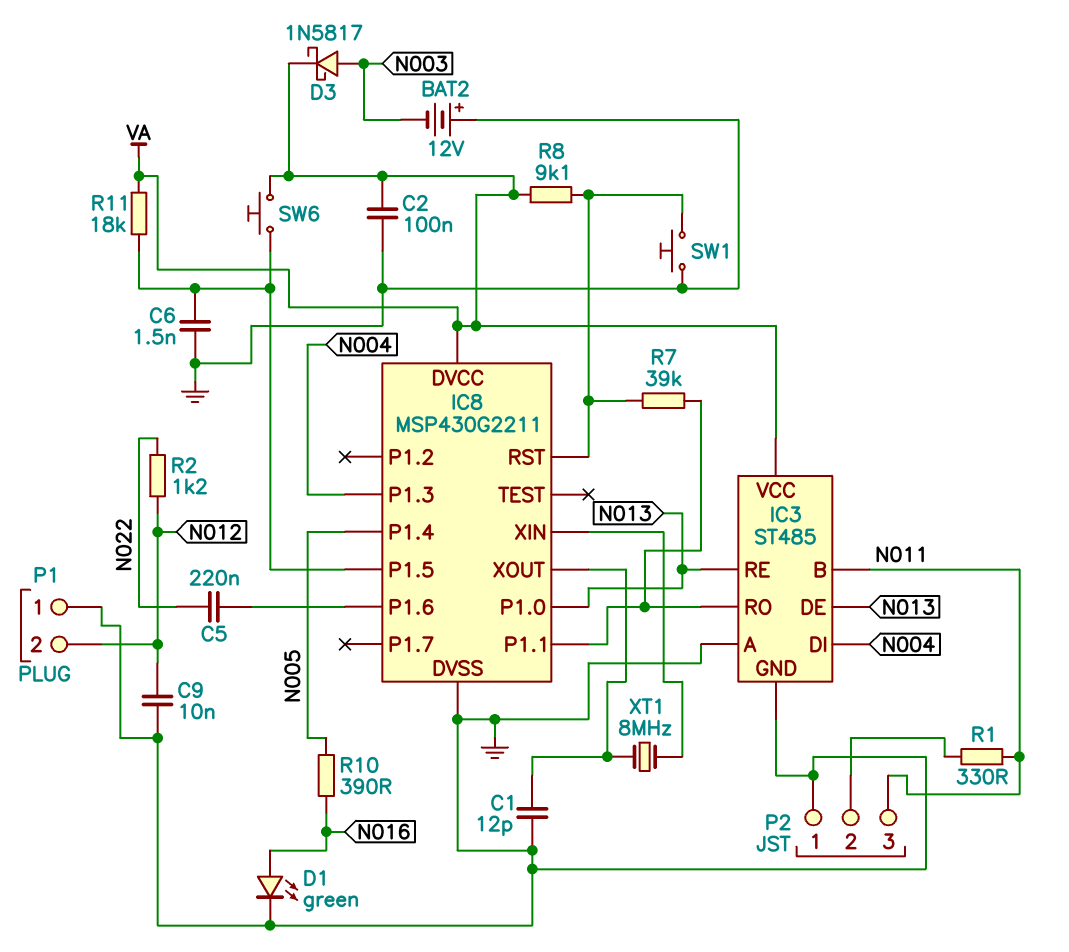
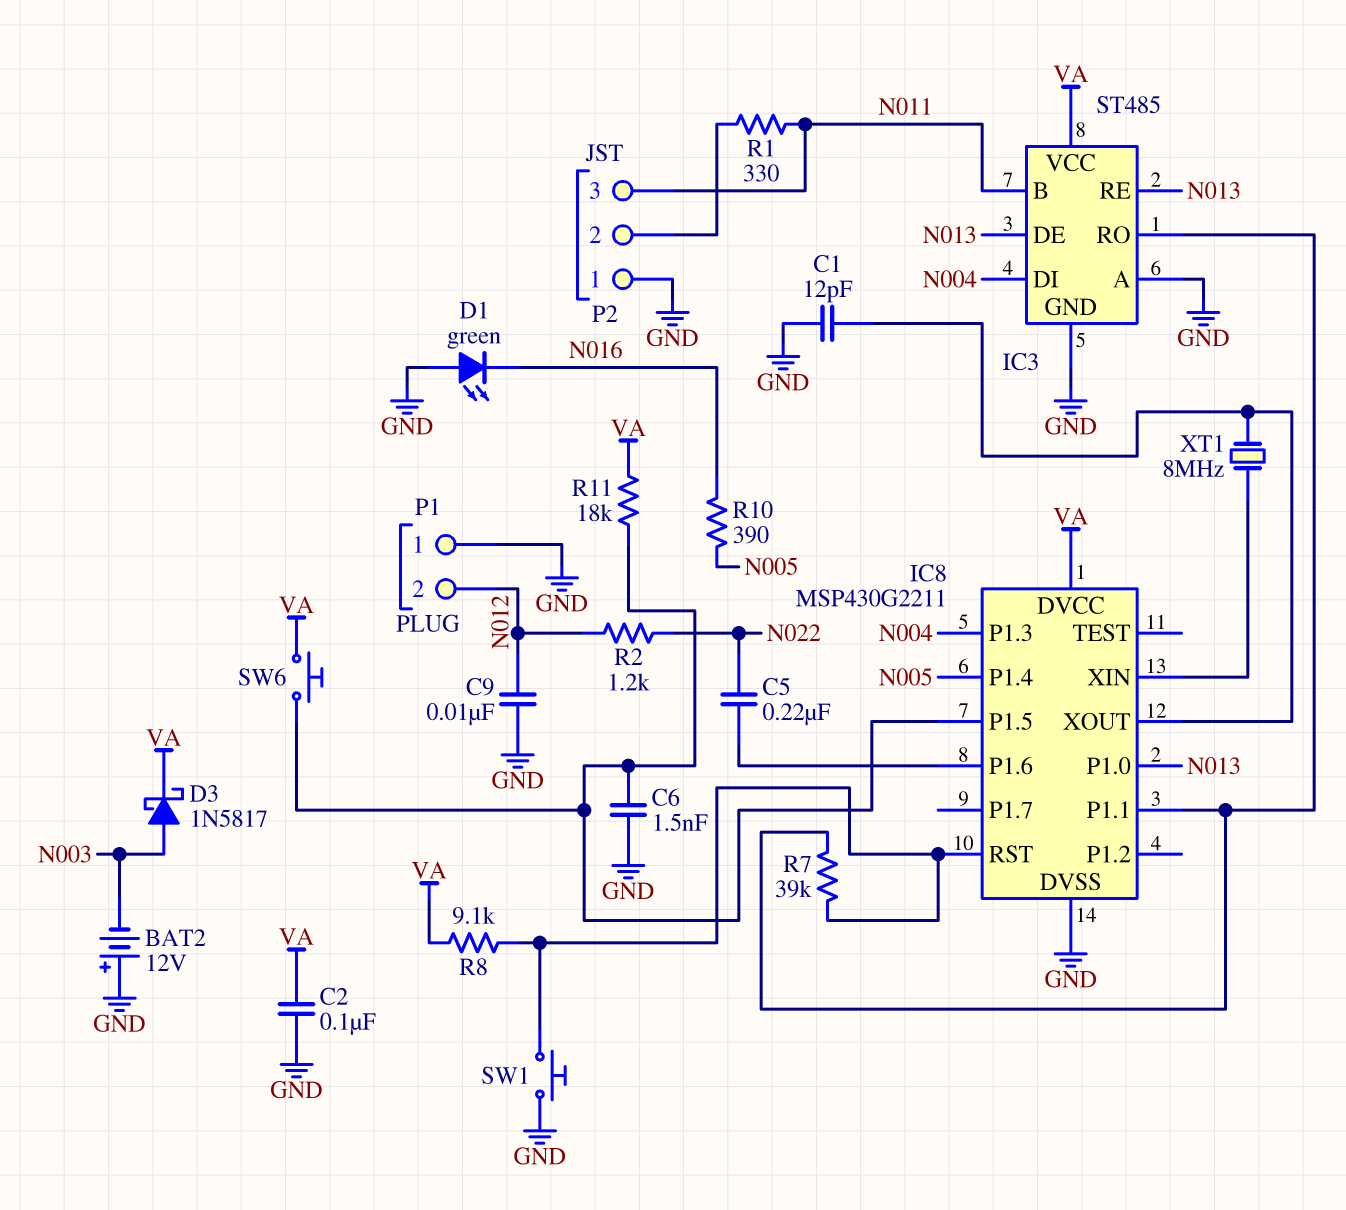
D1: LED green (A N016, K GND) -> LED green (A GND, K N016)

